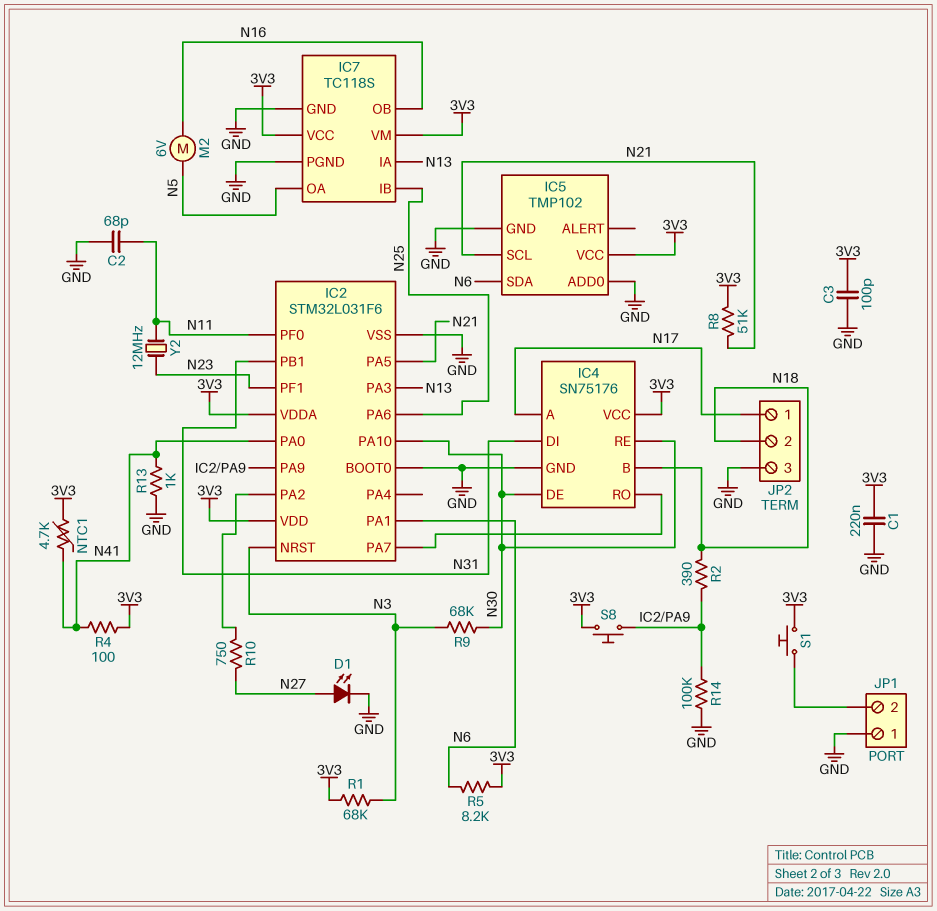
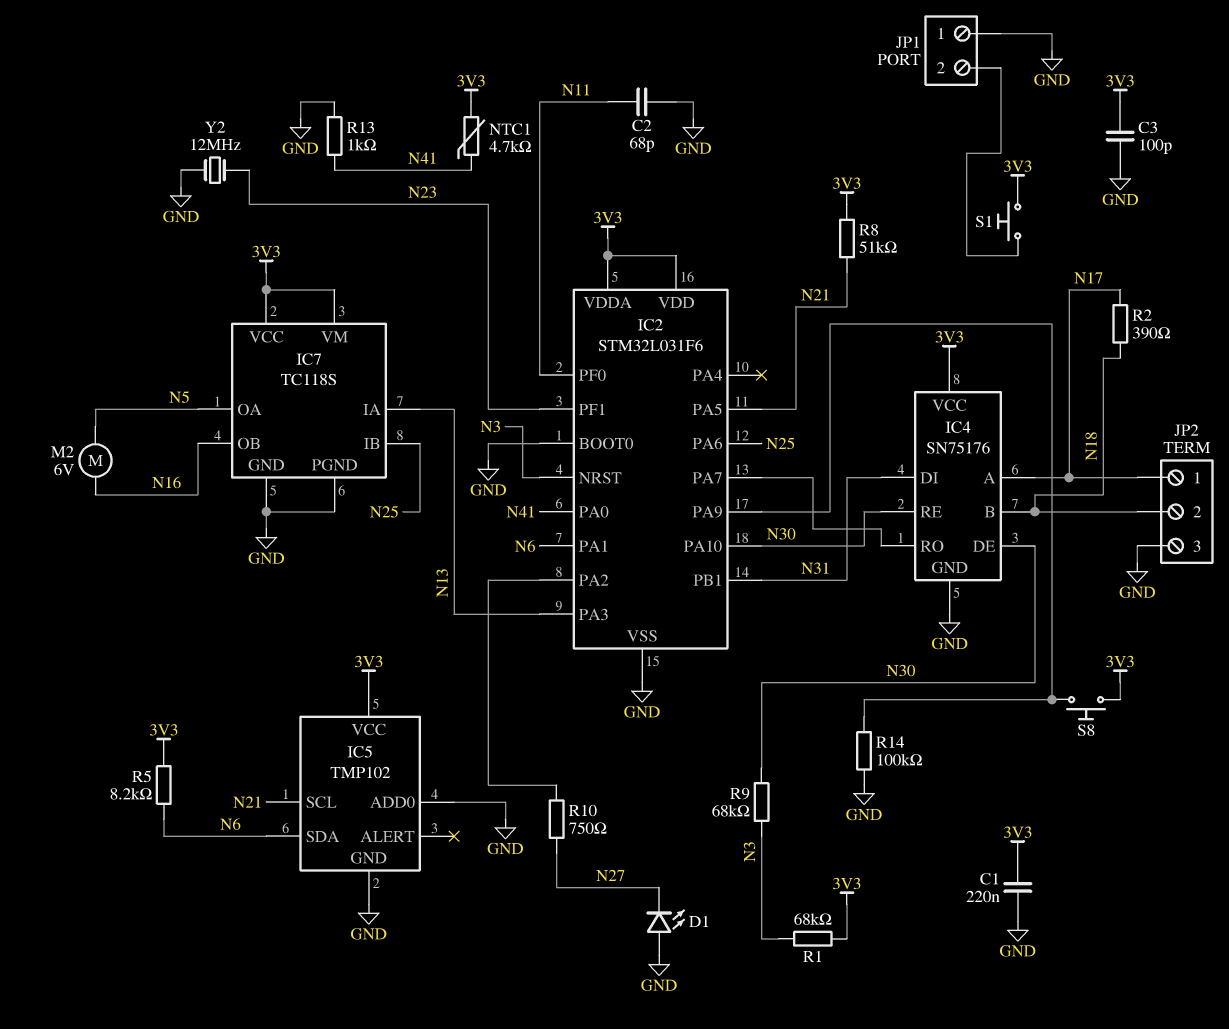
D1: LED (A N27, K GND) -> LED (A GND, K N27)
R2: 390 (IC2/PA9, N18) -> 390 (N17, N18)
R4: 100 (3V3, N41) -> none
Y2: 12MHz (N11, N23) -> 12MHz (GND, N23)

